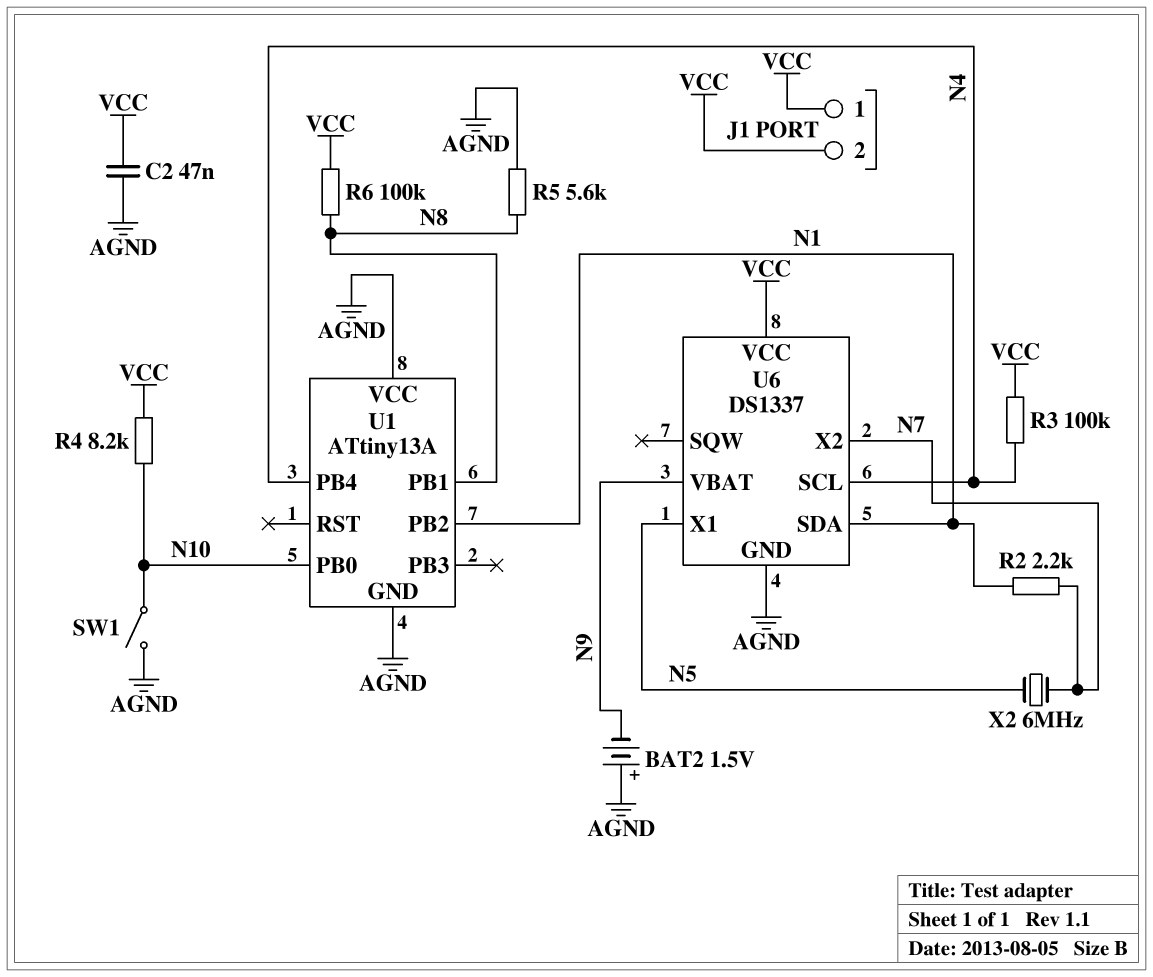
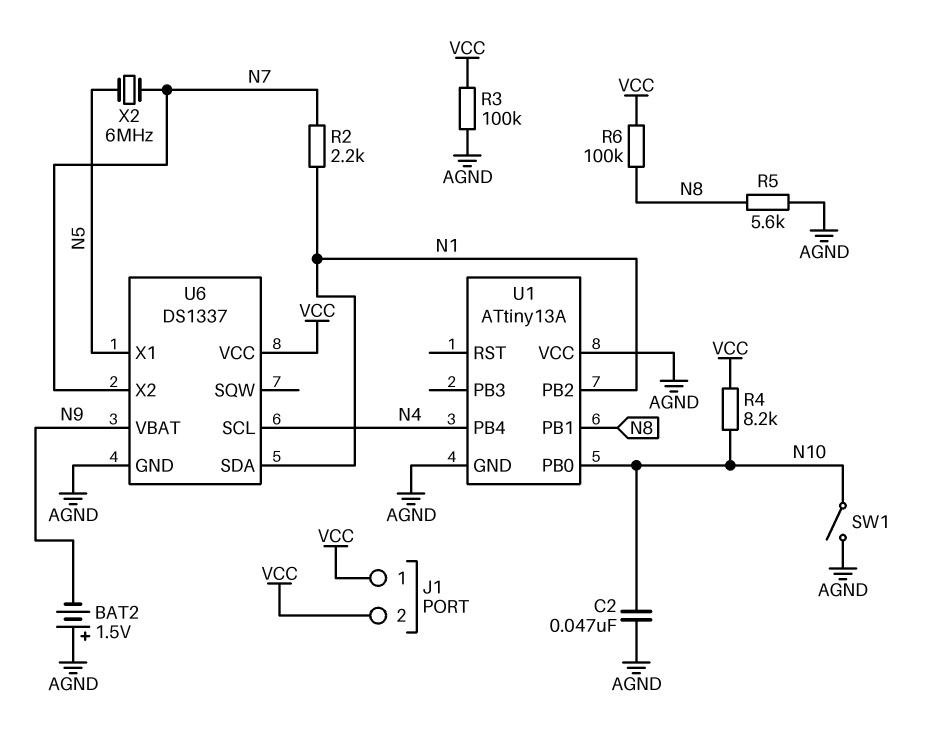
C2: 47nF (AGND, VCC) -> 47nF (AGND, N10)
R3: 100k (N4, VCC) -> 100k (AGND, VCC)

